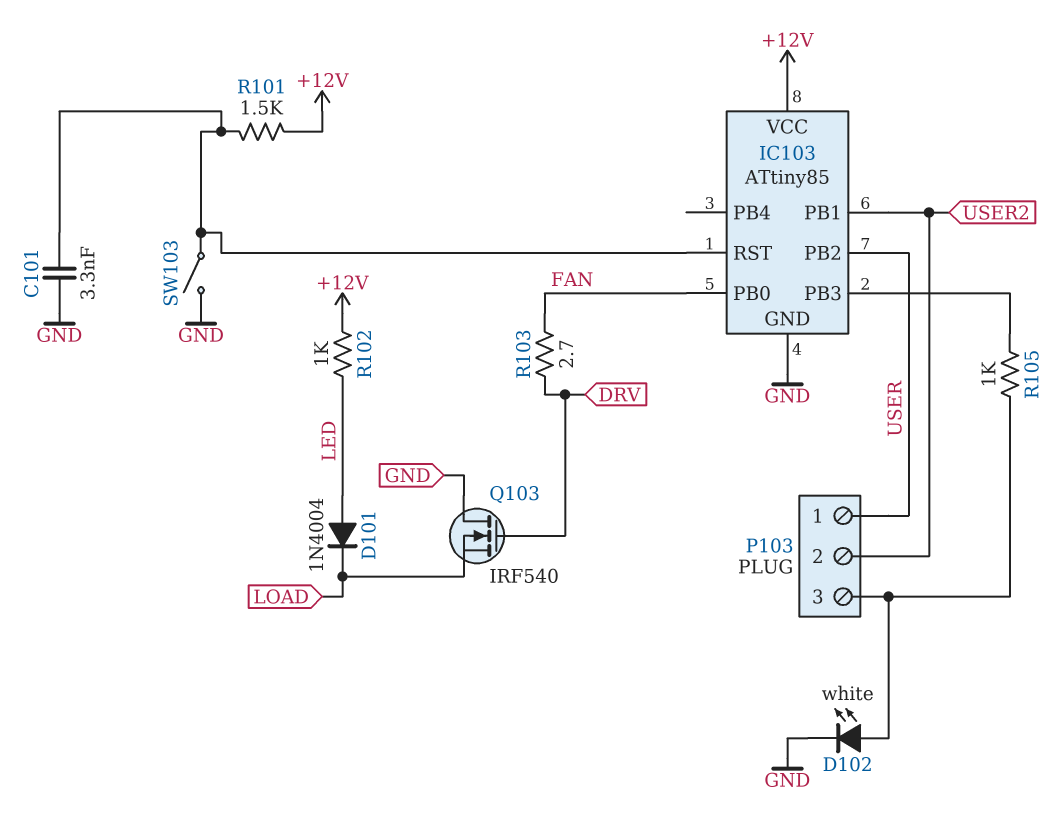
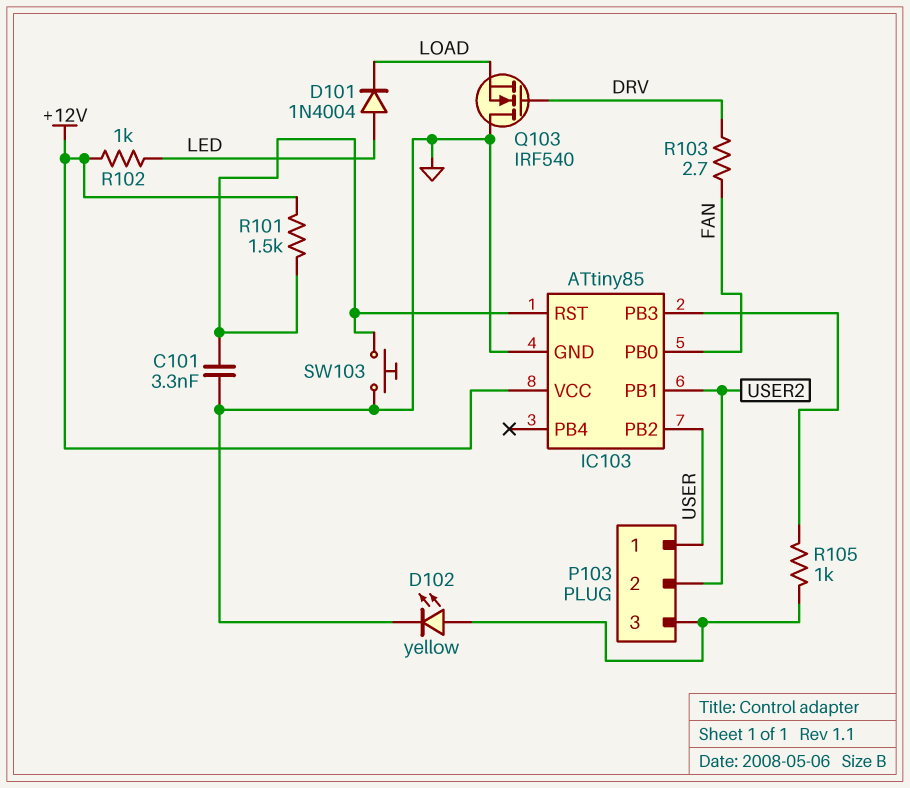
D102: LED white (A P103/3, K GND) -> LED yellow (A P103/3, K GND)
SW103: switch (GND, IC103/RST) -> button (GND, IC103/RST)

